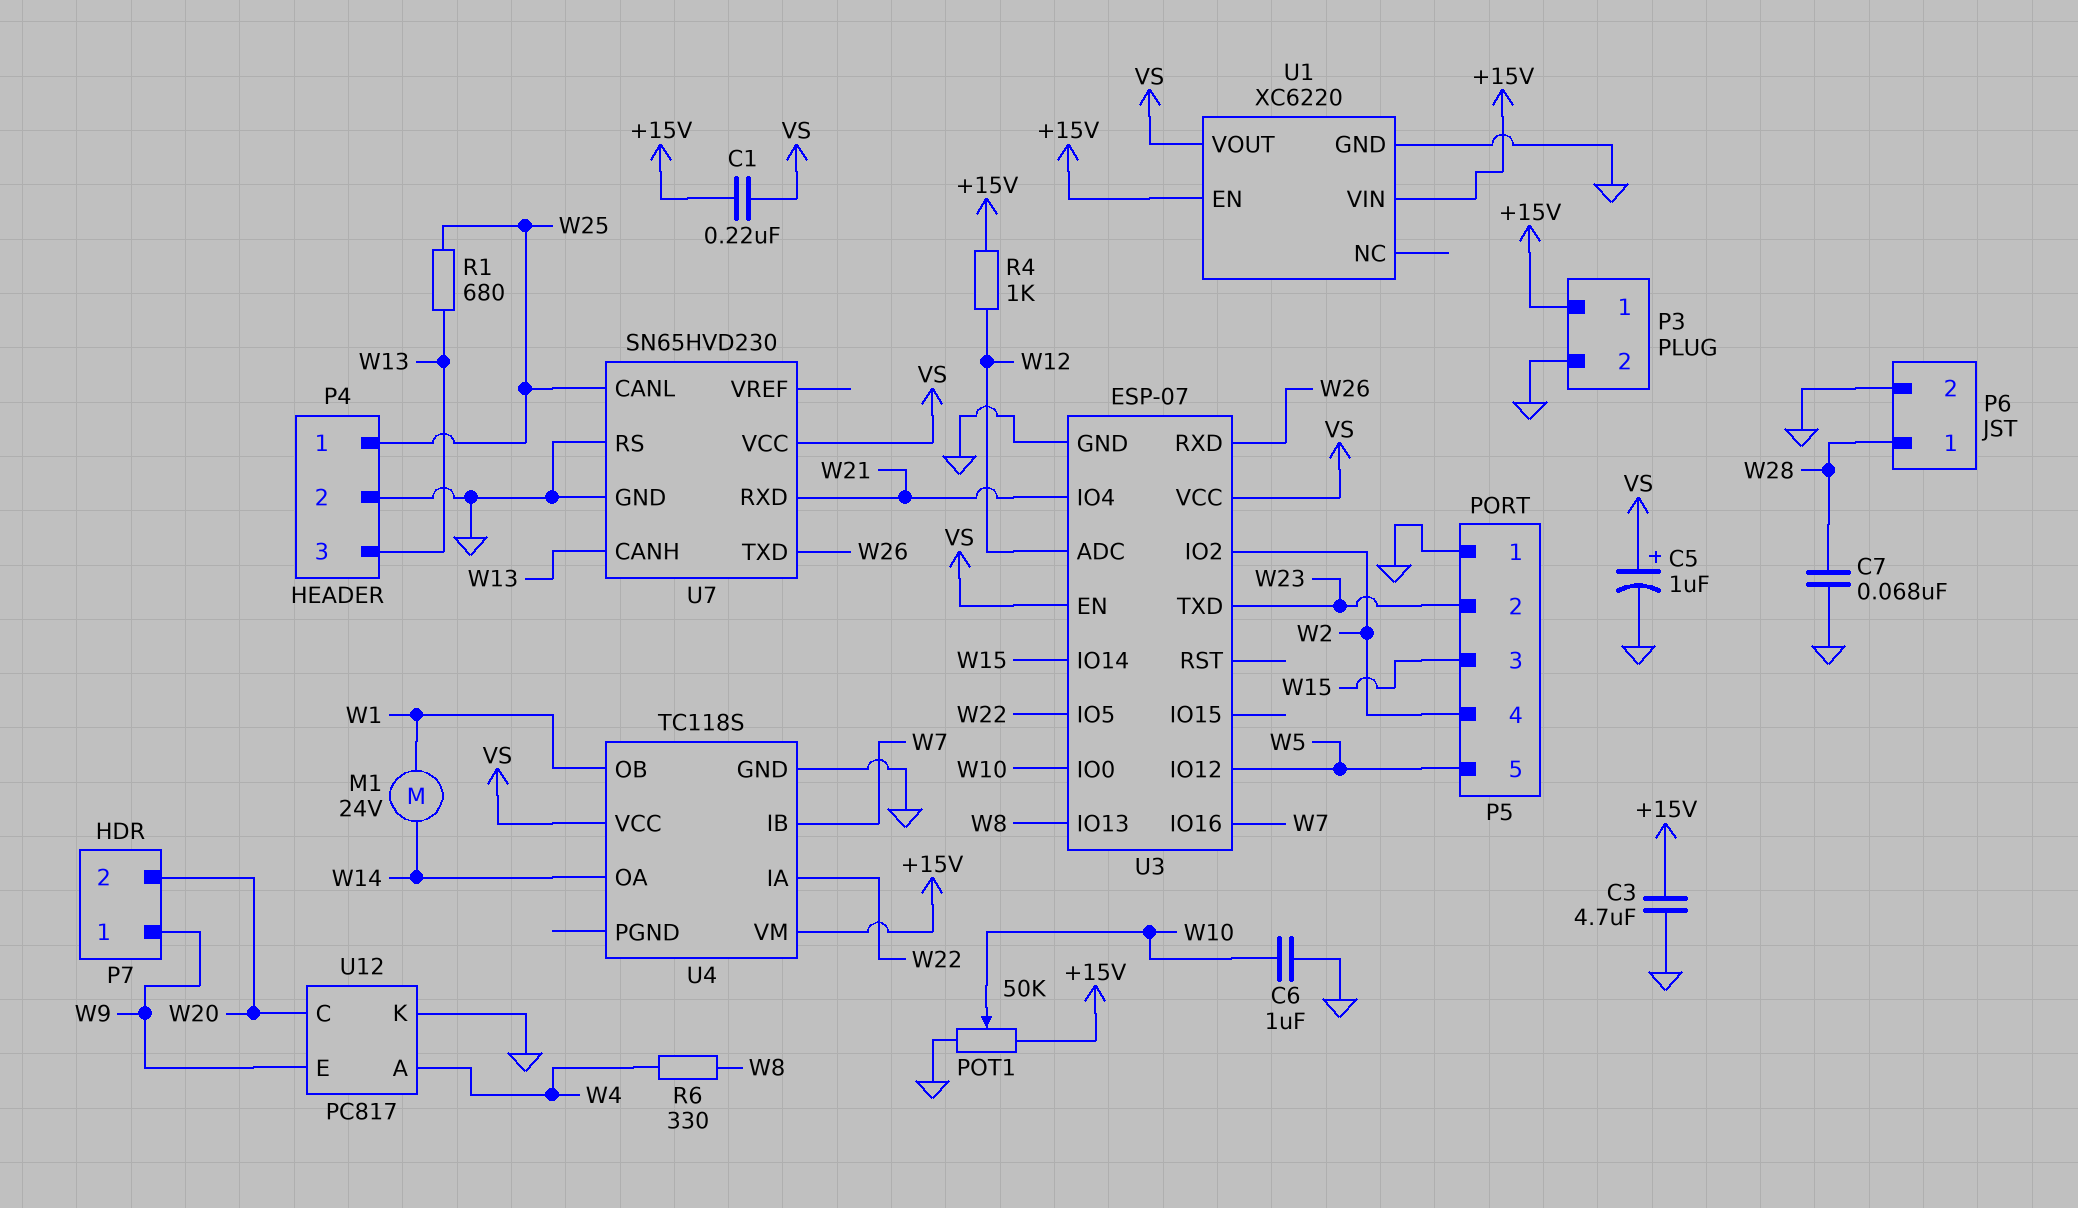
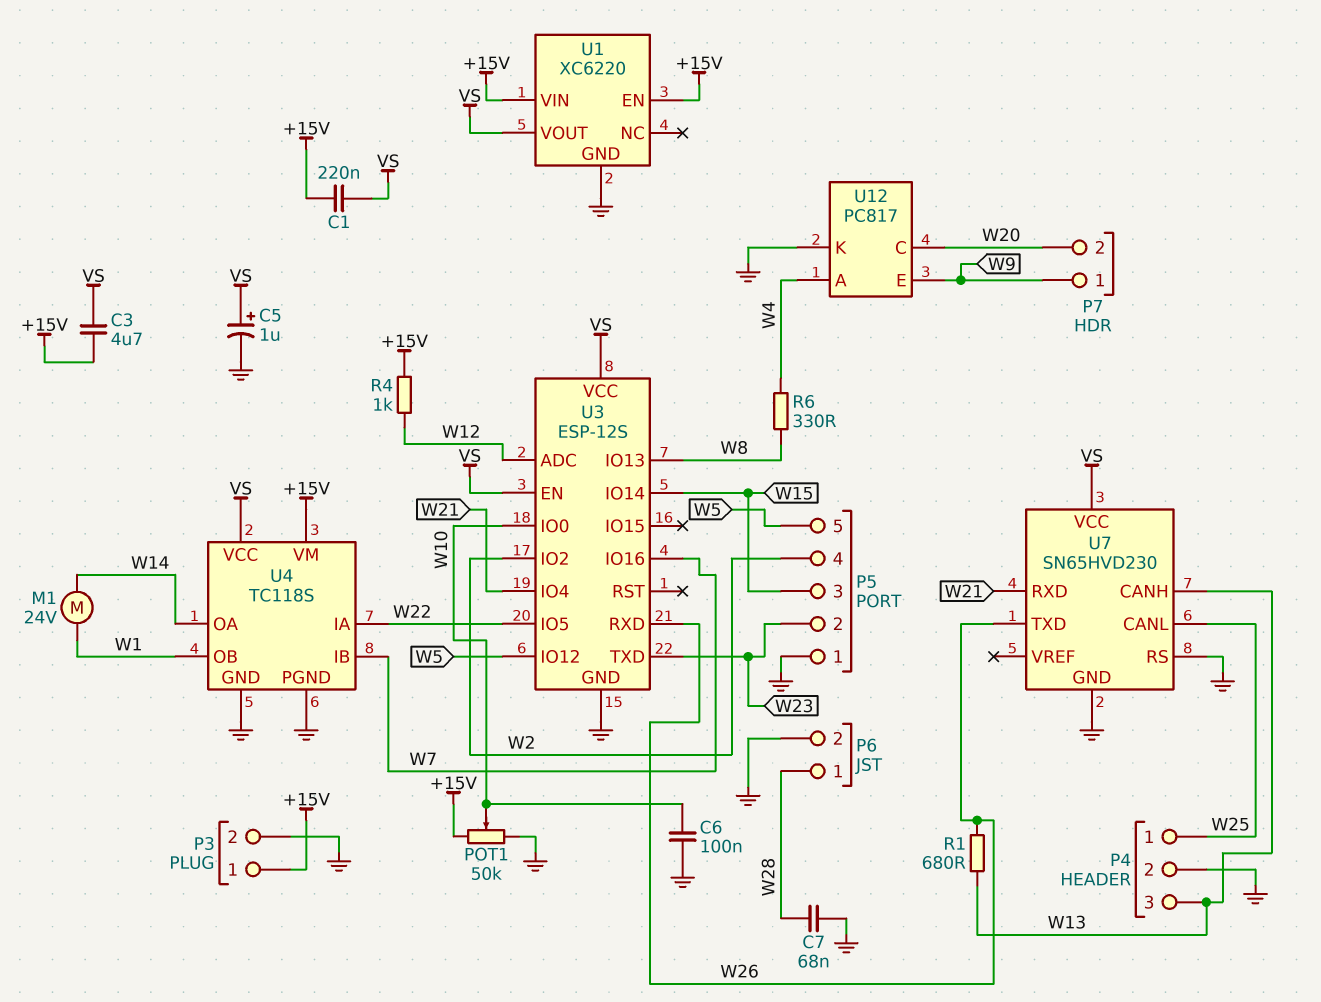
C3: 4.7uF (+15V, GND) -> 4.7uF (+15V, VS)
C6: 1uF (GND, W10) -> 100nF (GND, W10)
R1: 680 (W13, W25) -> 680 (W13, W26)
U3: ESP-07 -> ESP-12S
U4 pin PGND: none -> GND

